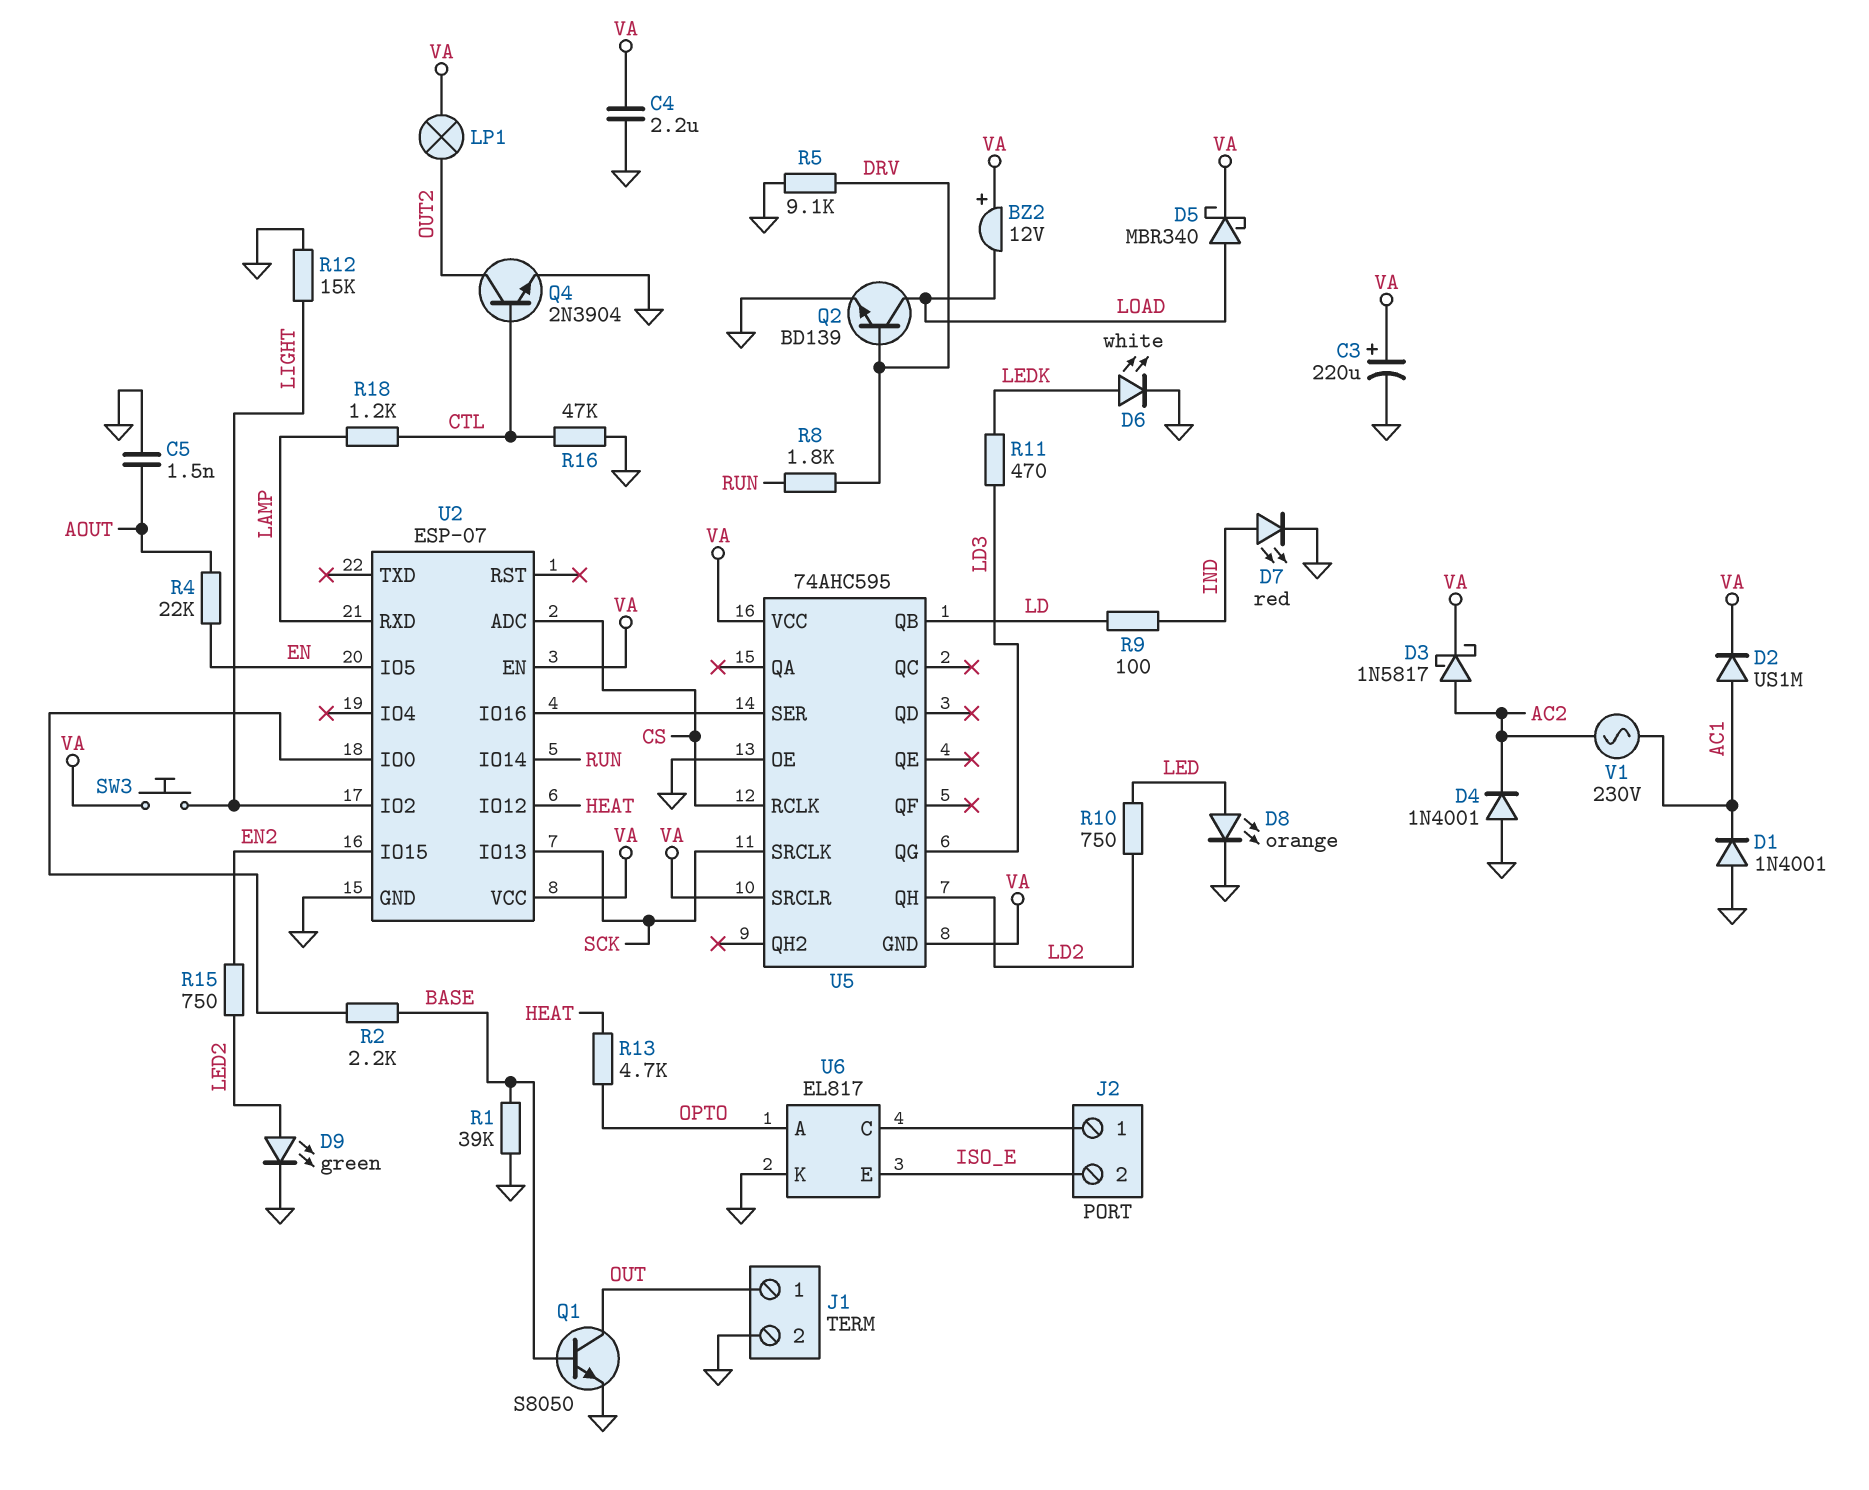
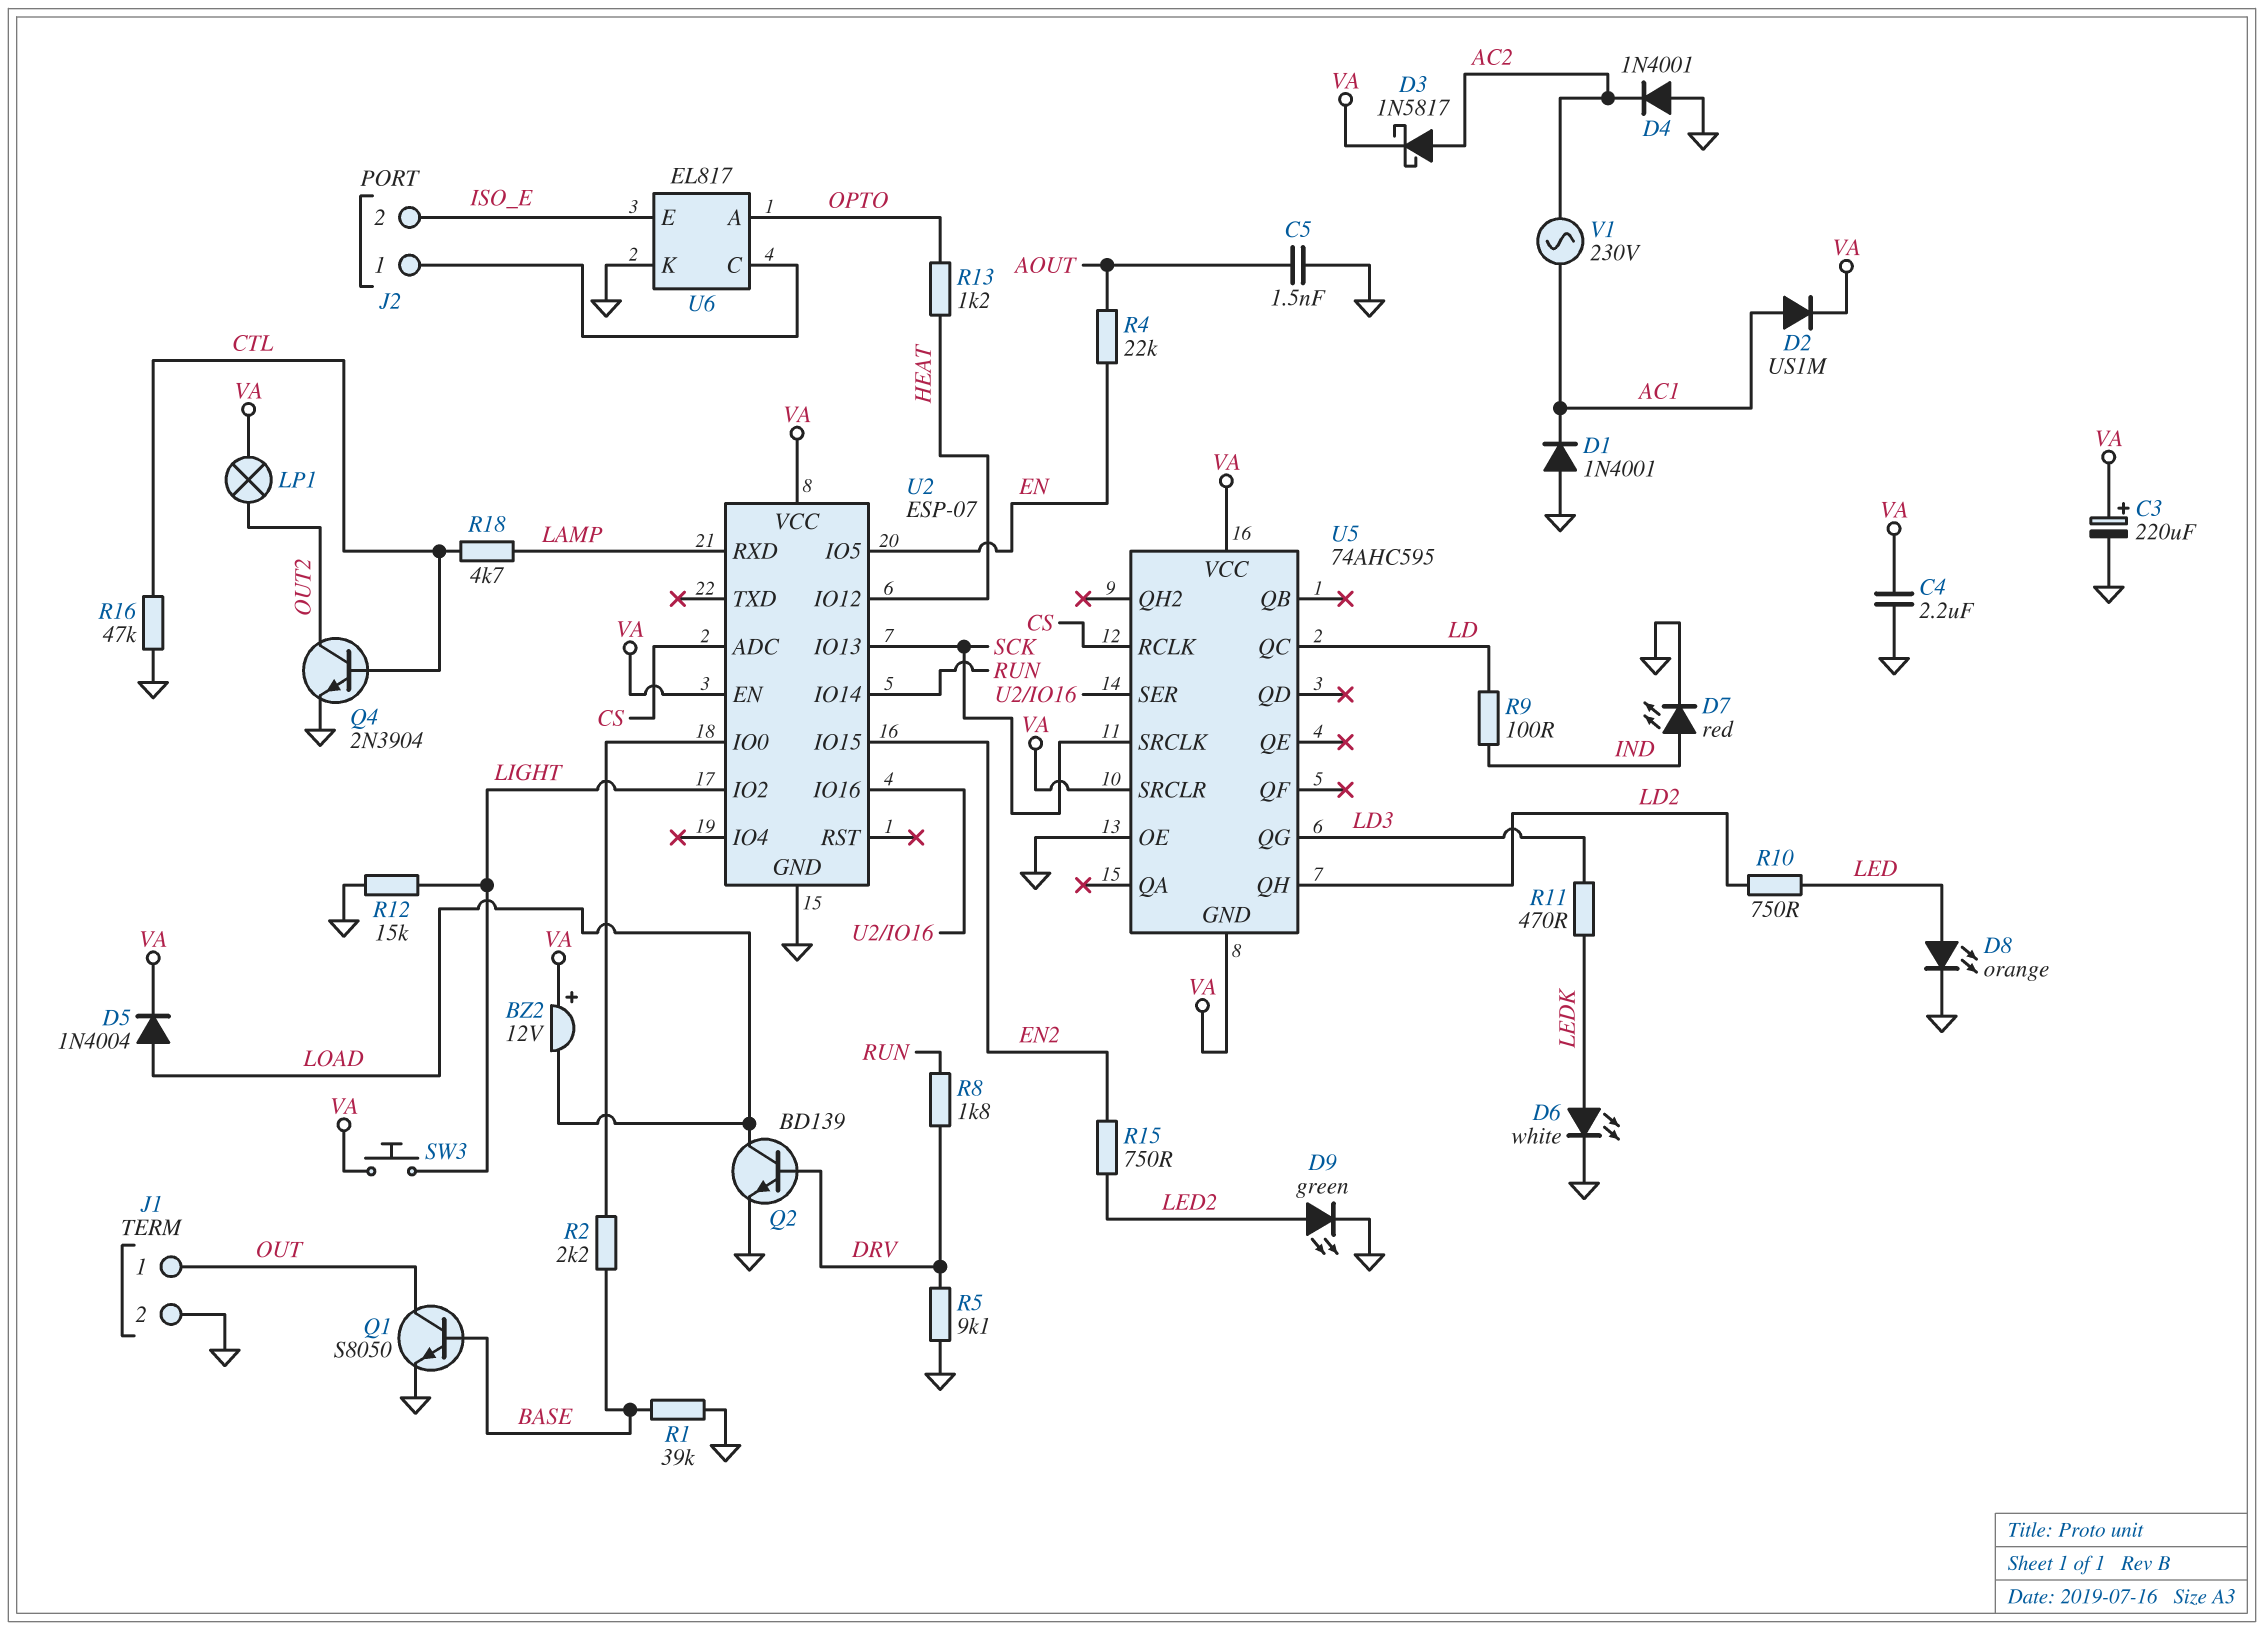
D5: schottky MBR340 (A LOAD, K VA) -> diode 1N4004 (A LOAD, K VA)
R13: 4.7k (HEAT, OPTO) -> 1.2k (HEAT, OPTO)
R18: 1.2k (CTL, LAMP) -> 4.7k (CTL, LAMP)
U5 pin QB: LD -> none
U5 pin QC: none -> LD

